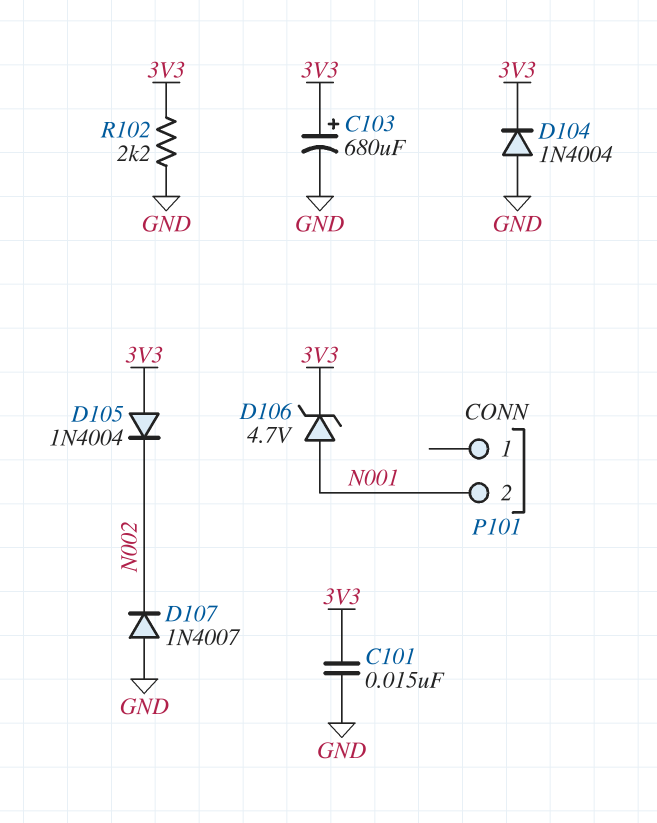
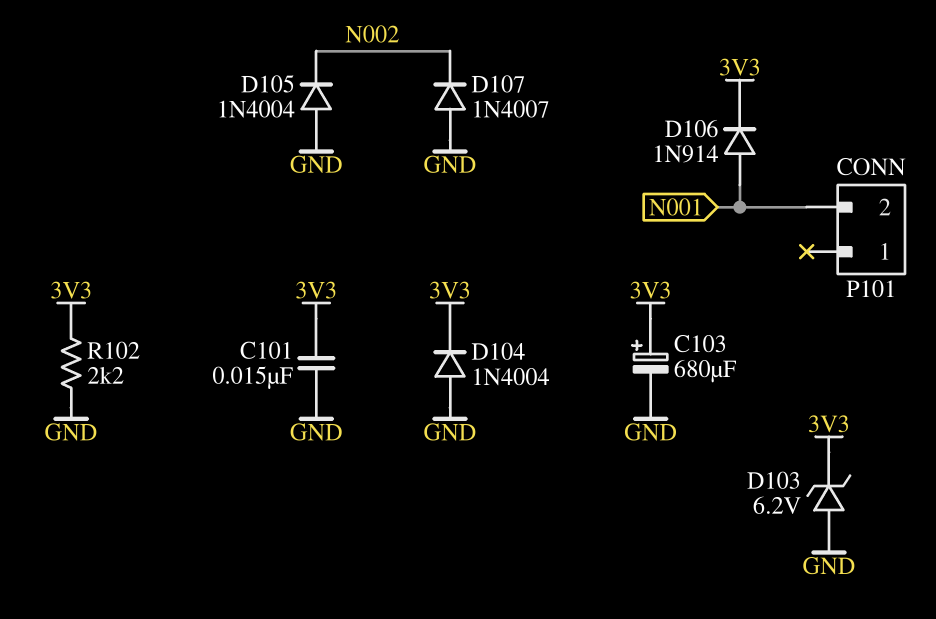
D103: none -> zener 6.2V (A GND, K 3V3)
D105: diode 1N4004 (A 3V3, K N002) -> diode 1N4004 (A GND, K N002)
D106: zener 4.7V (A N001, K 3V3) -> diode 1N914 (A N001, K 3V3)

